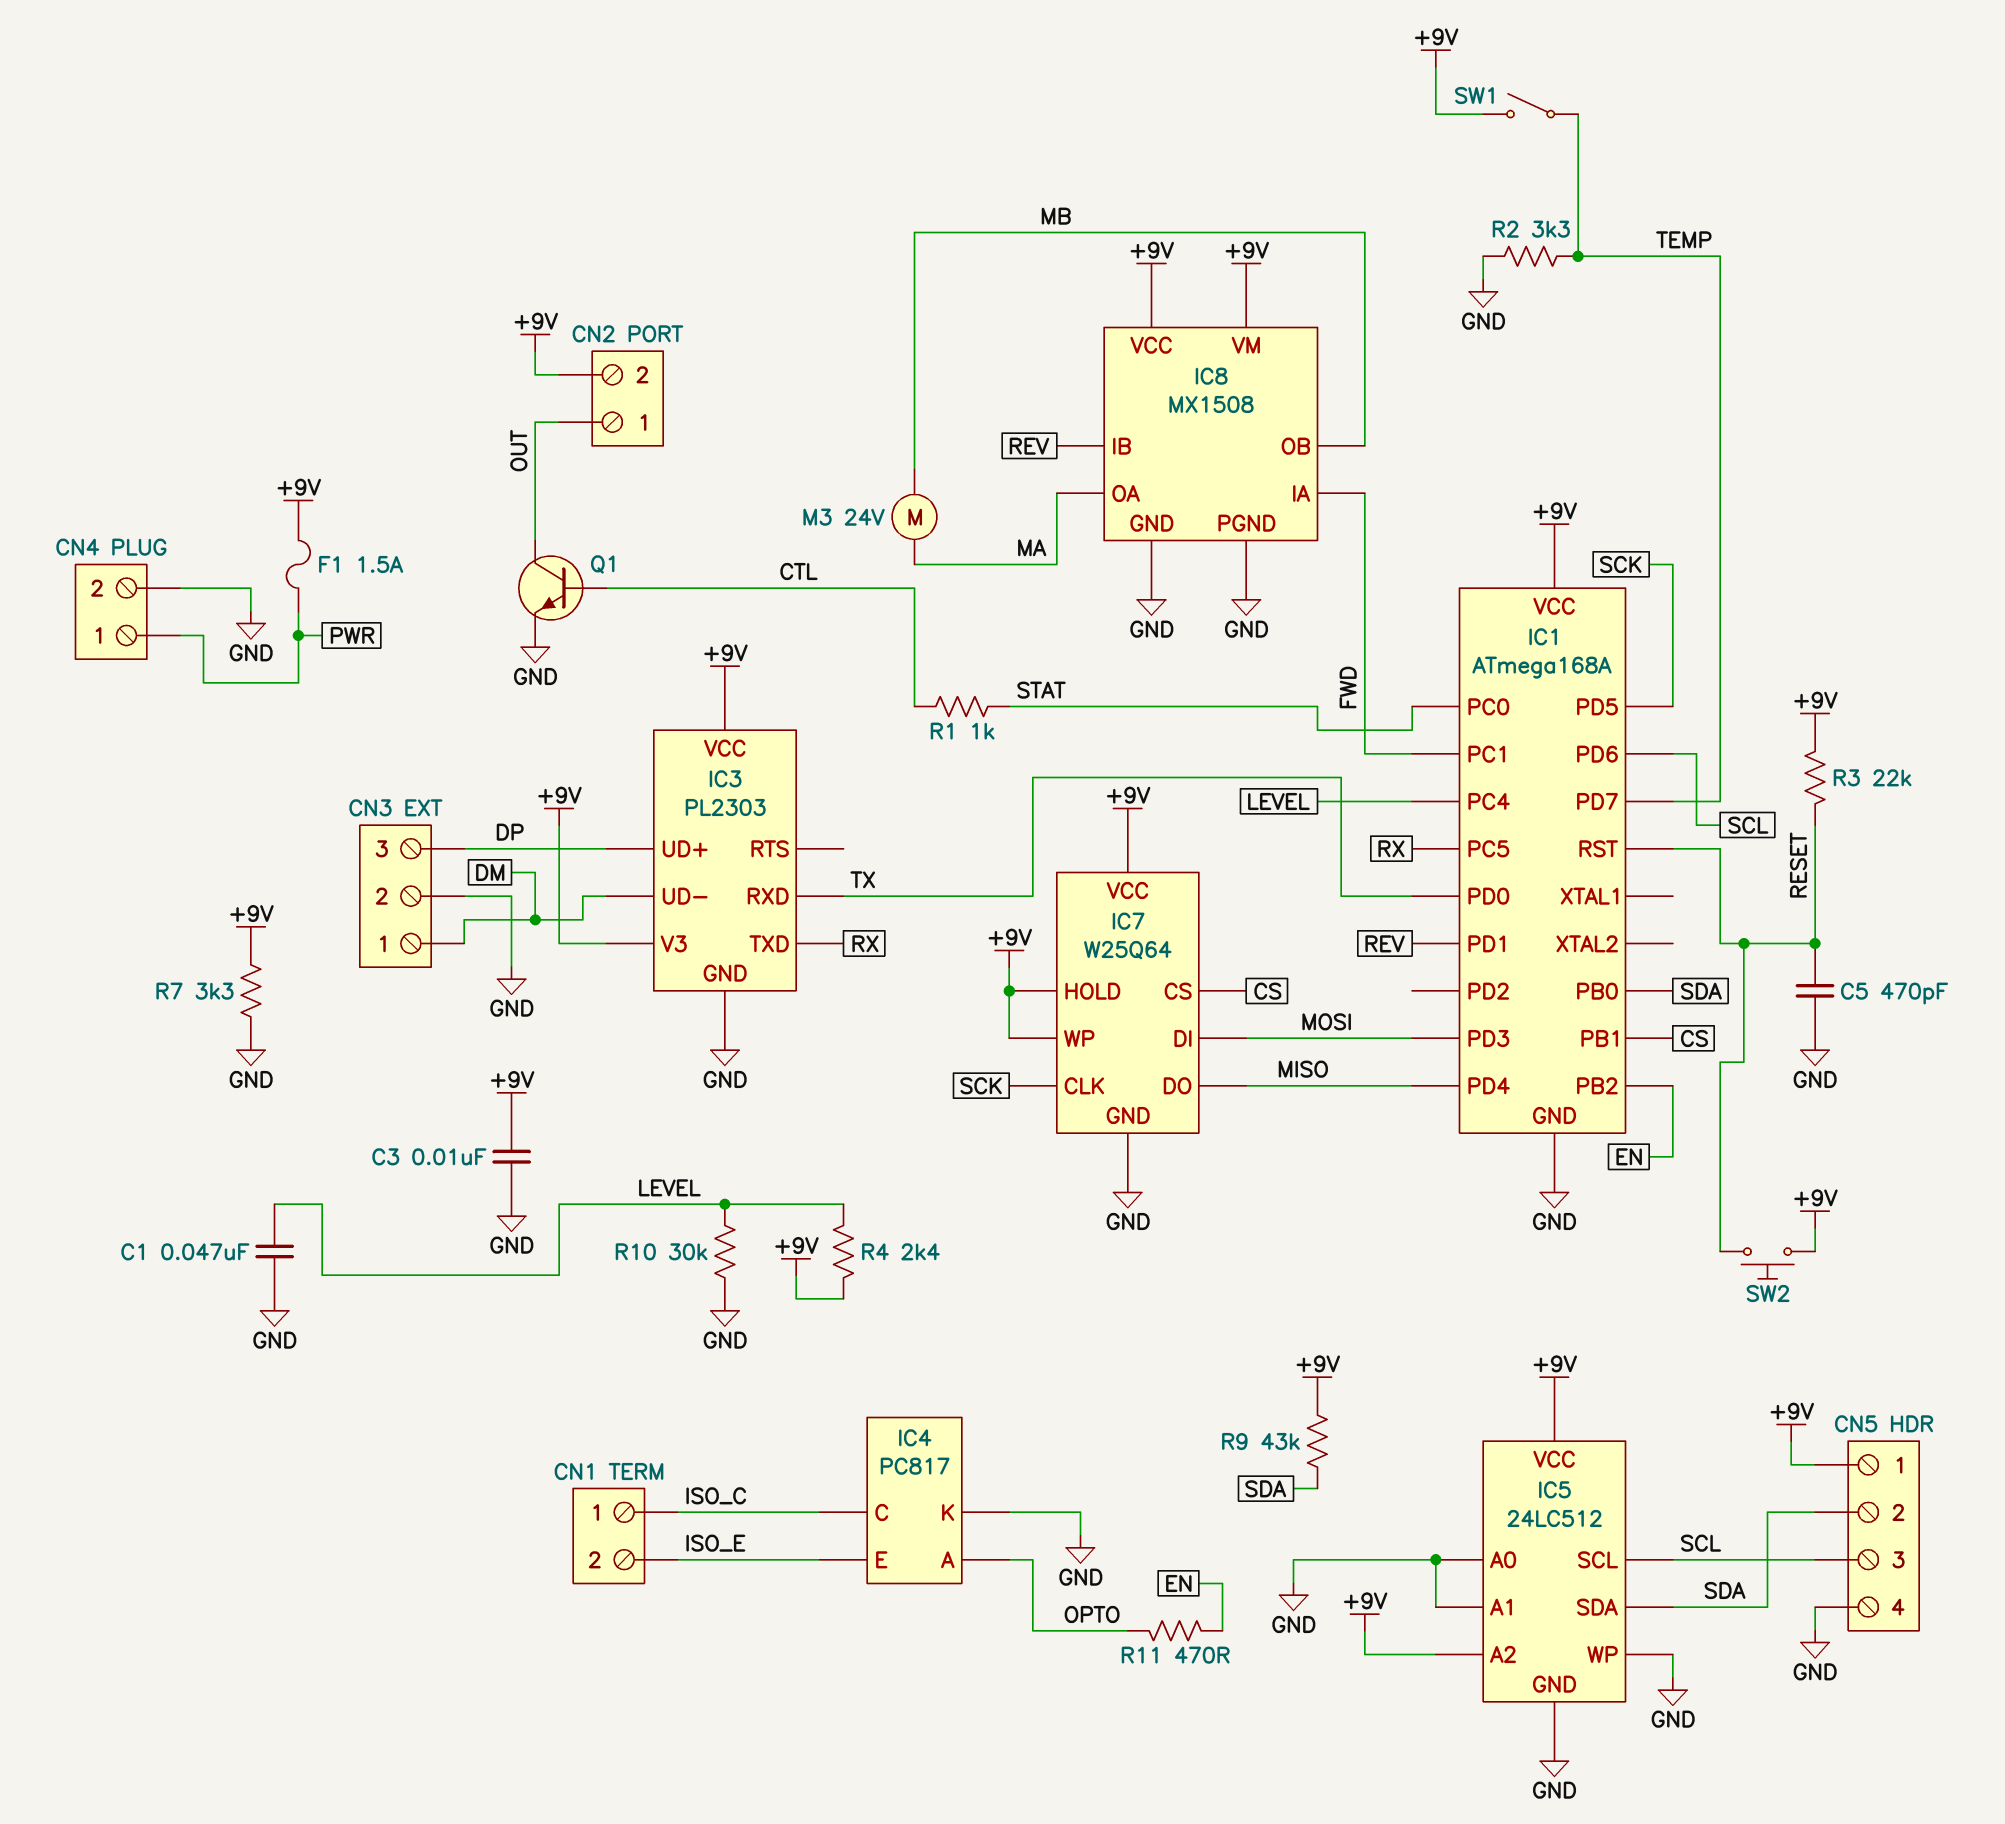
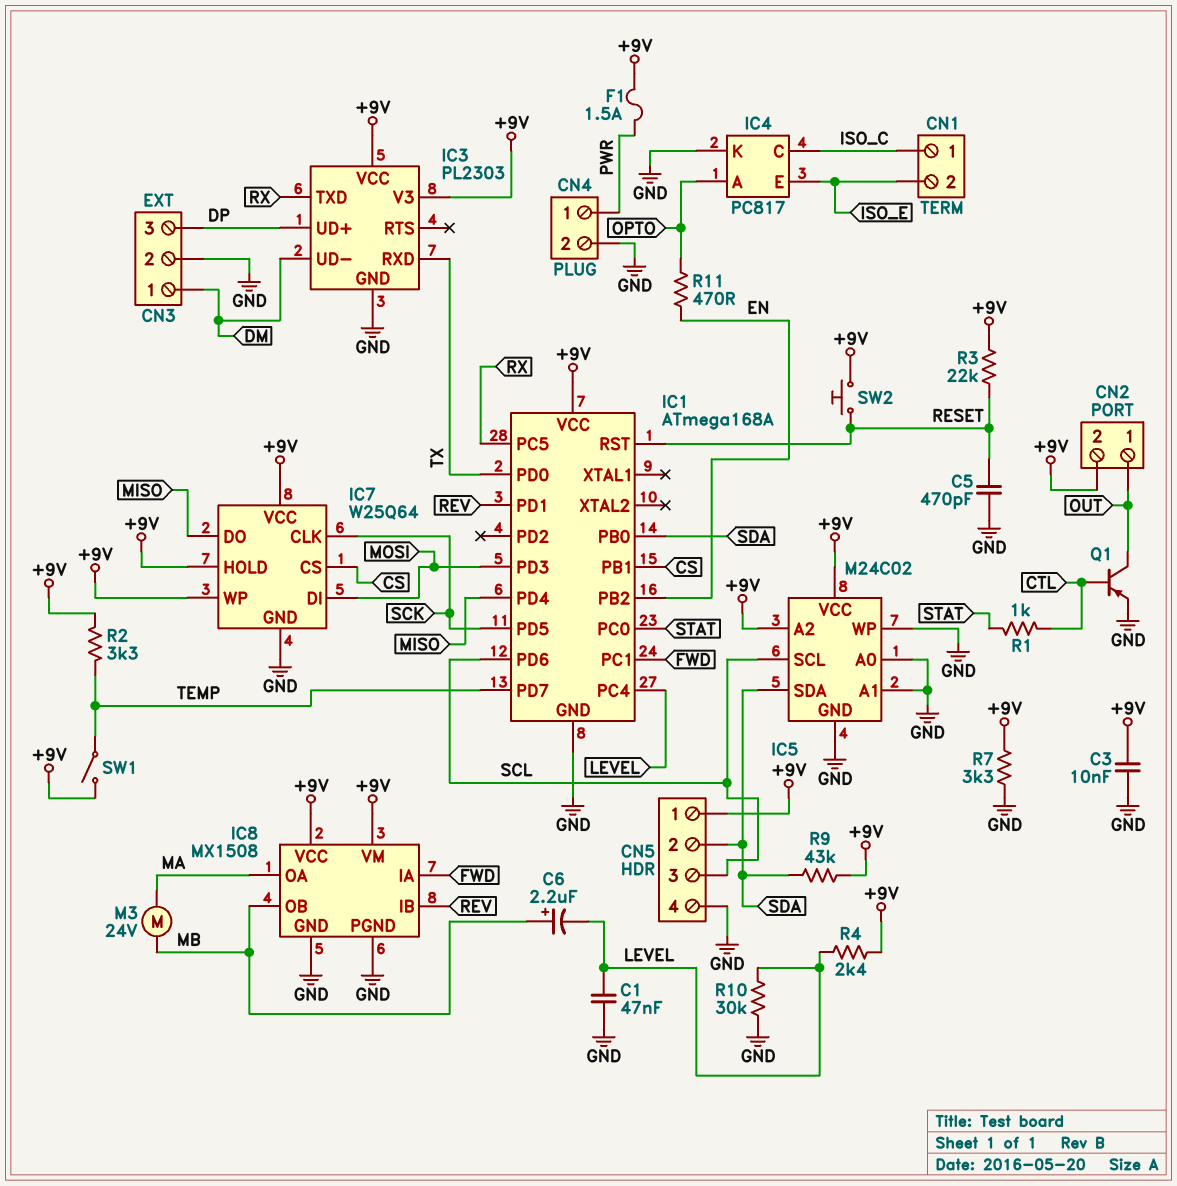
C6: none -> 2.2uF (plus MB, minus LEVEL)
IC5: 24LC512 -> M24C02
Q1: NPN (B CTL, C OUT, E GND) -> PNP (B CTL, C OUT, E GND)
R2: 3.3k (GND, TEMP) -> 3.3k (+9V, TEMP)

